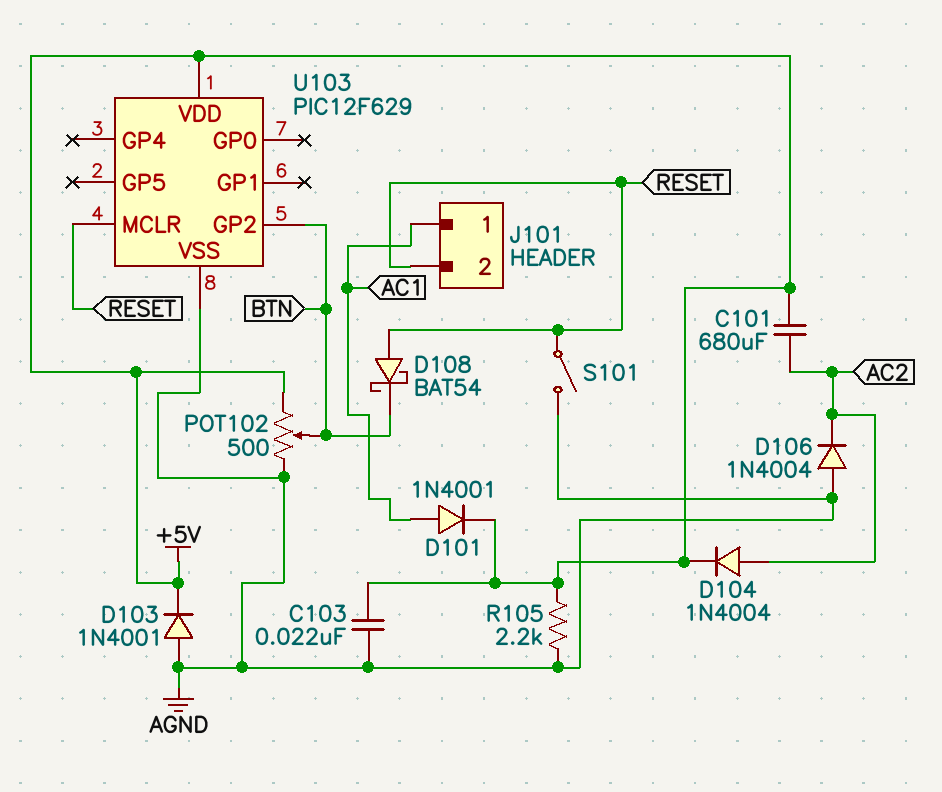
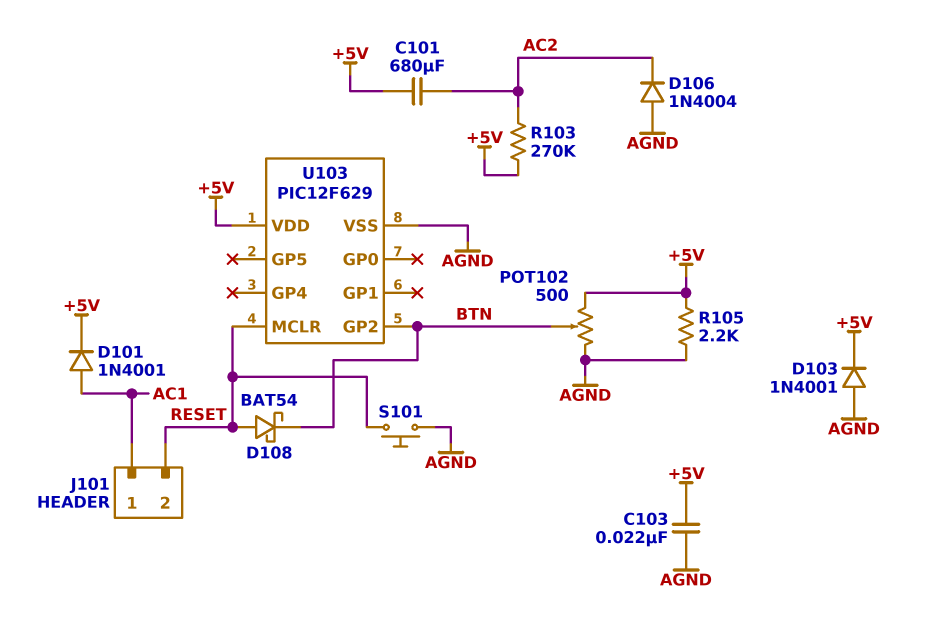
D104: diode 1N4004 (A AC2, K +5V) -> none
R103: none -> 270k (+5V, AC2)
S101: switch (AGND, RESET) -> button (AGND, RESET)

